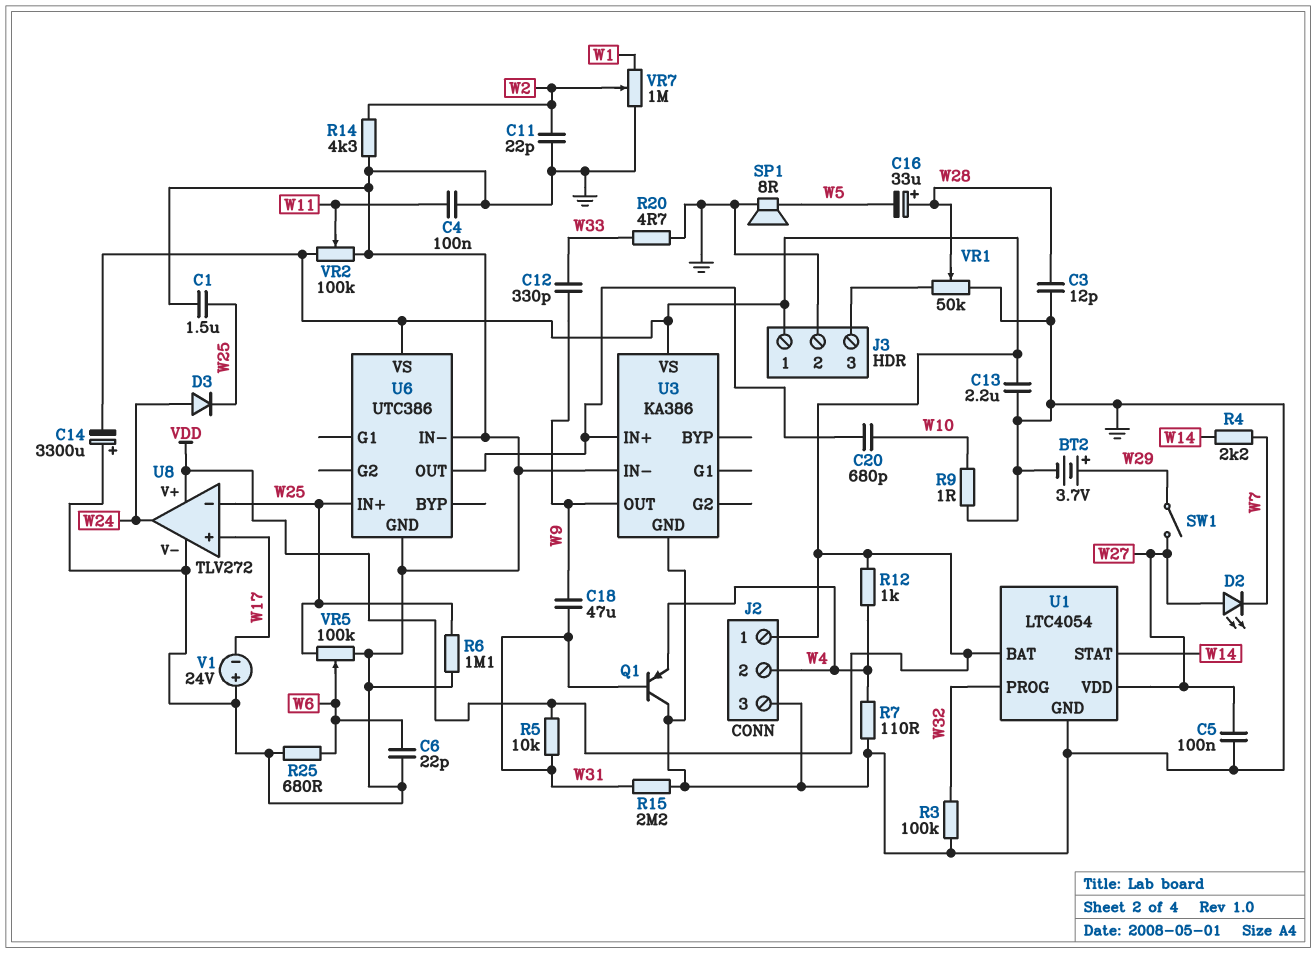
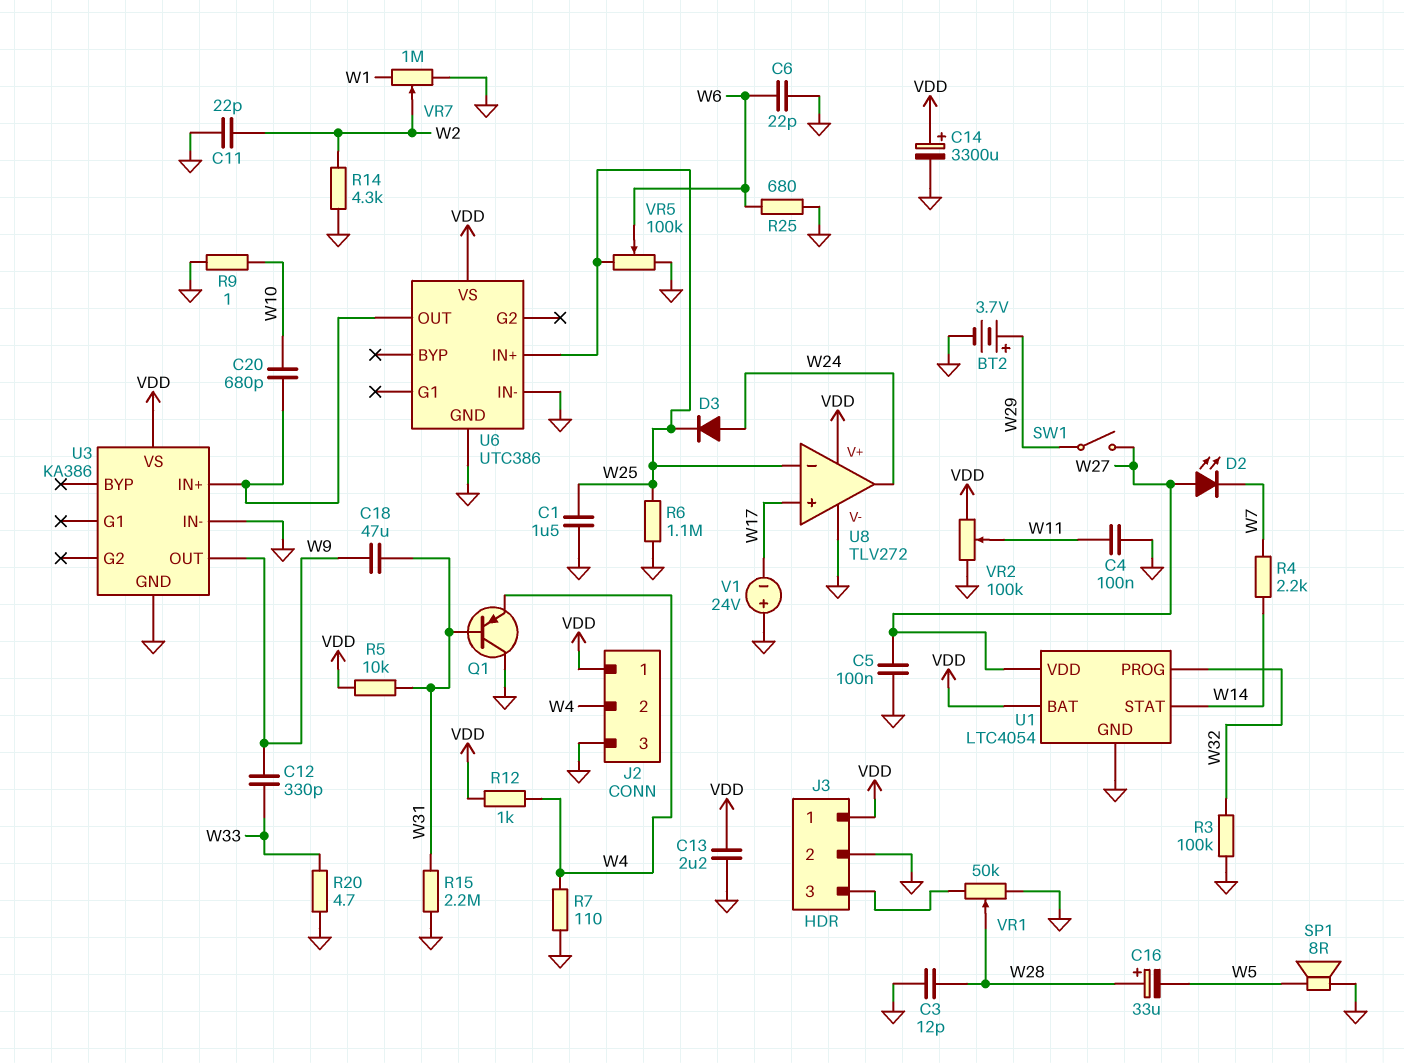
C14: 3300uF (plus GND, minus VDD) -> 3300uF (plus VDD, minus GND)

